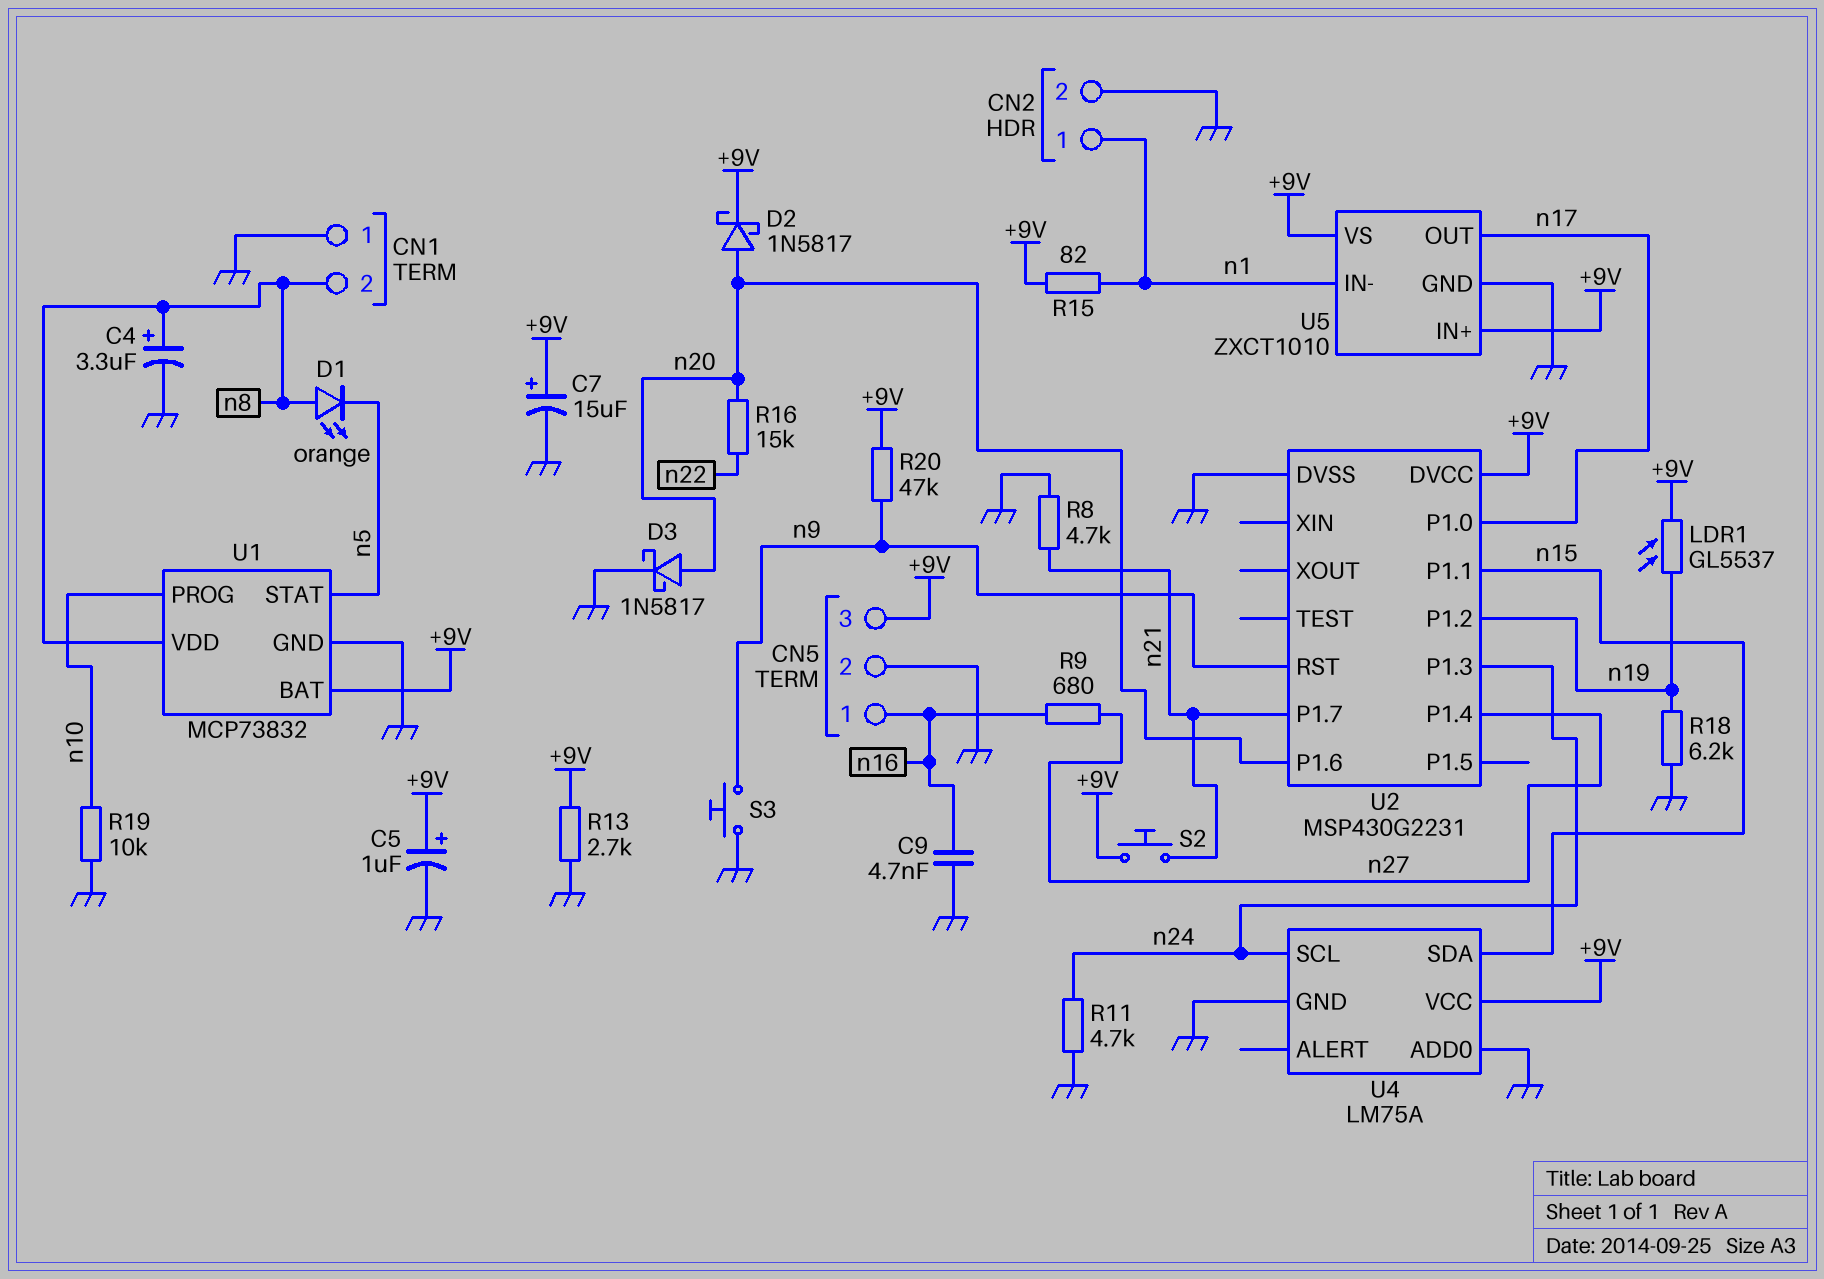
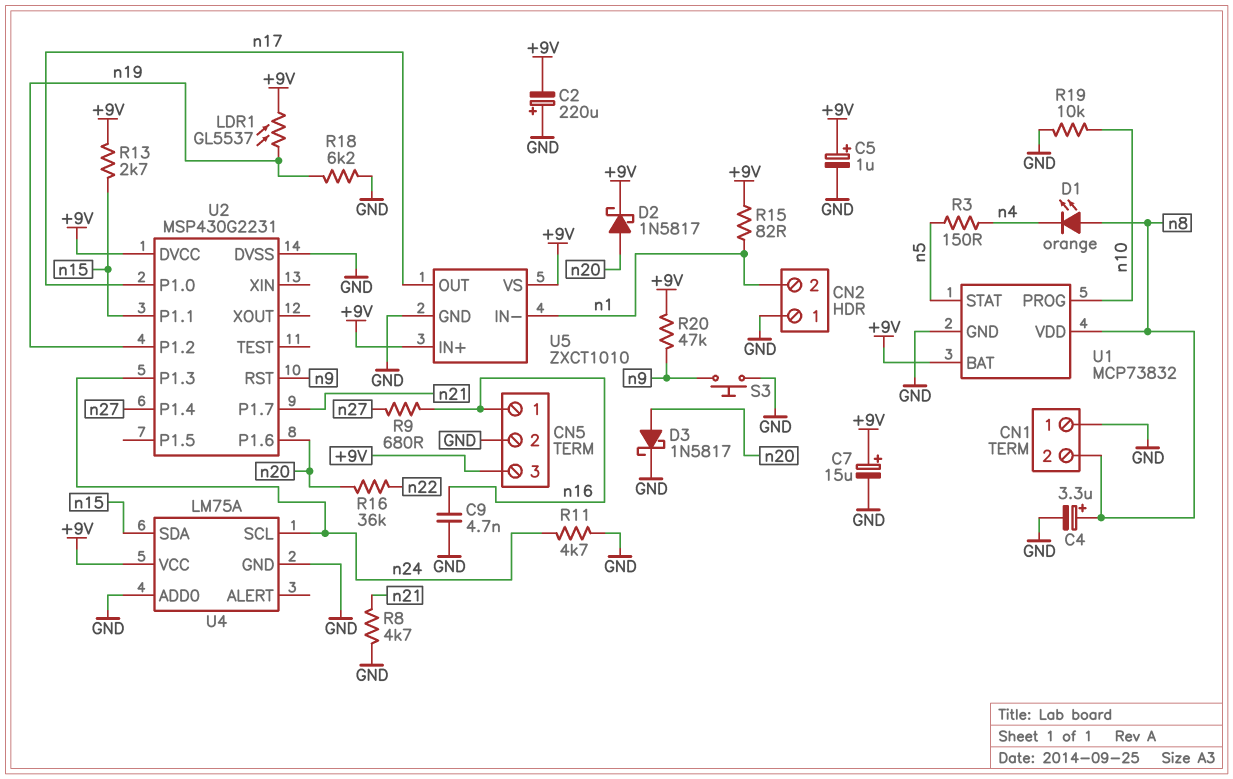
C2: none -> 220uF (plus GND, minus +9V)
CN2 pin 1: n1 -> GND
CN2 pin 2: GND -> n1
D1: LED orange (A n8, K n5) -> LED orange (A n8, K n4)
R3: none -> 150 (n4, n5)
R13: 2.7k (+9V, GND) -> 2.7k (+9V, n15)
R16: 15k (n20, n22) -> 36k (n20, n22)
S2: button (+9V, n21) -> none

